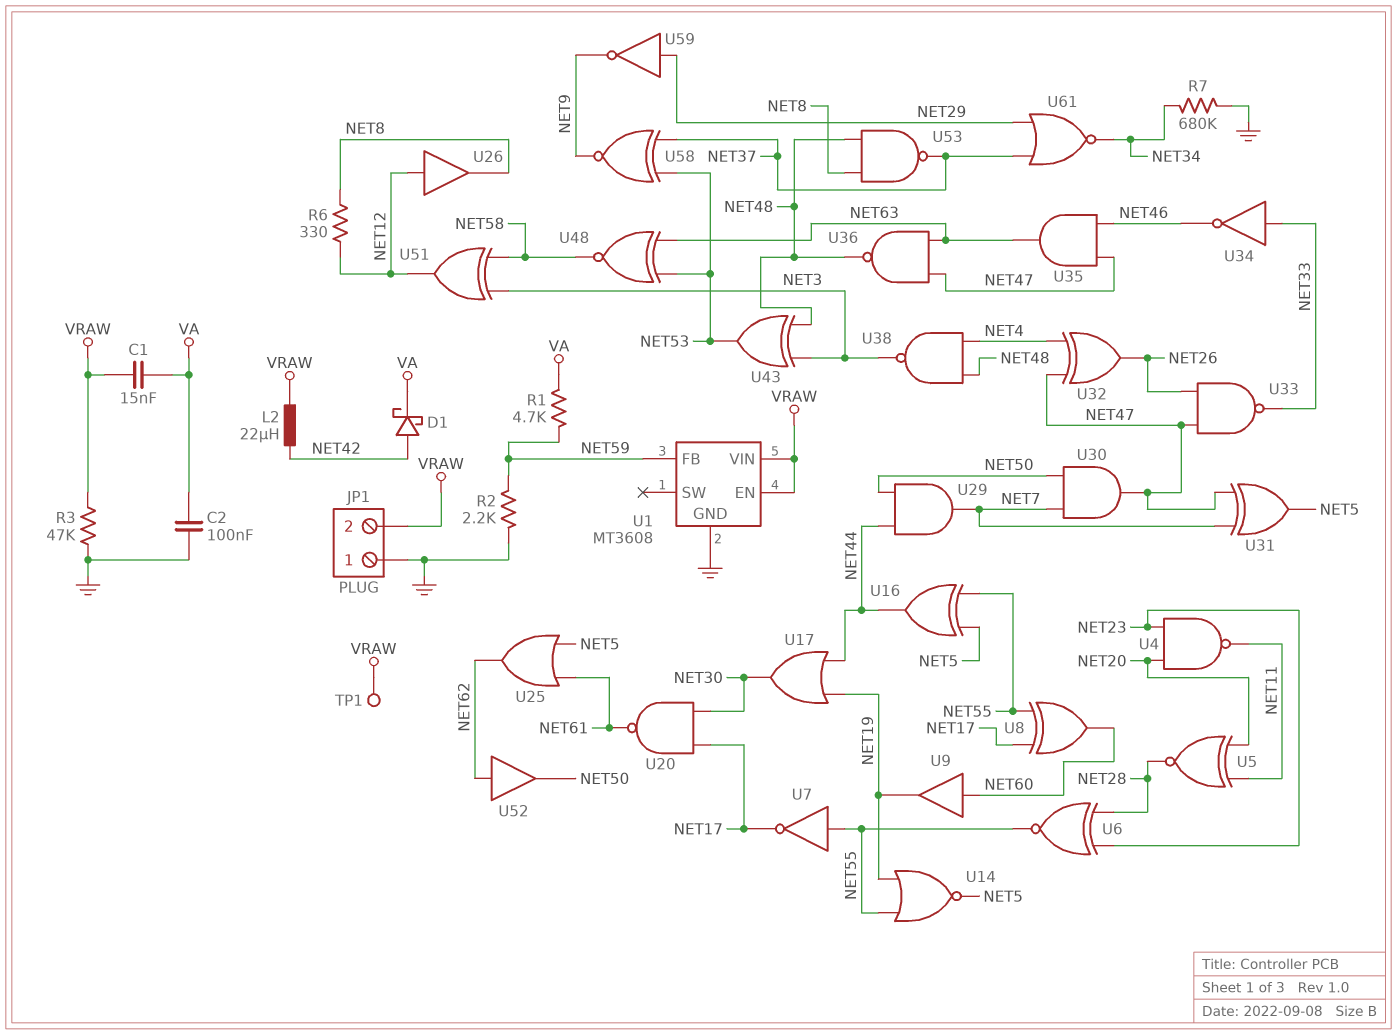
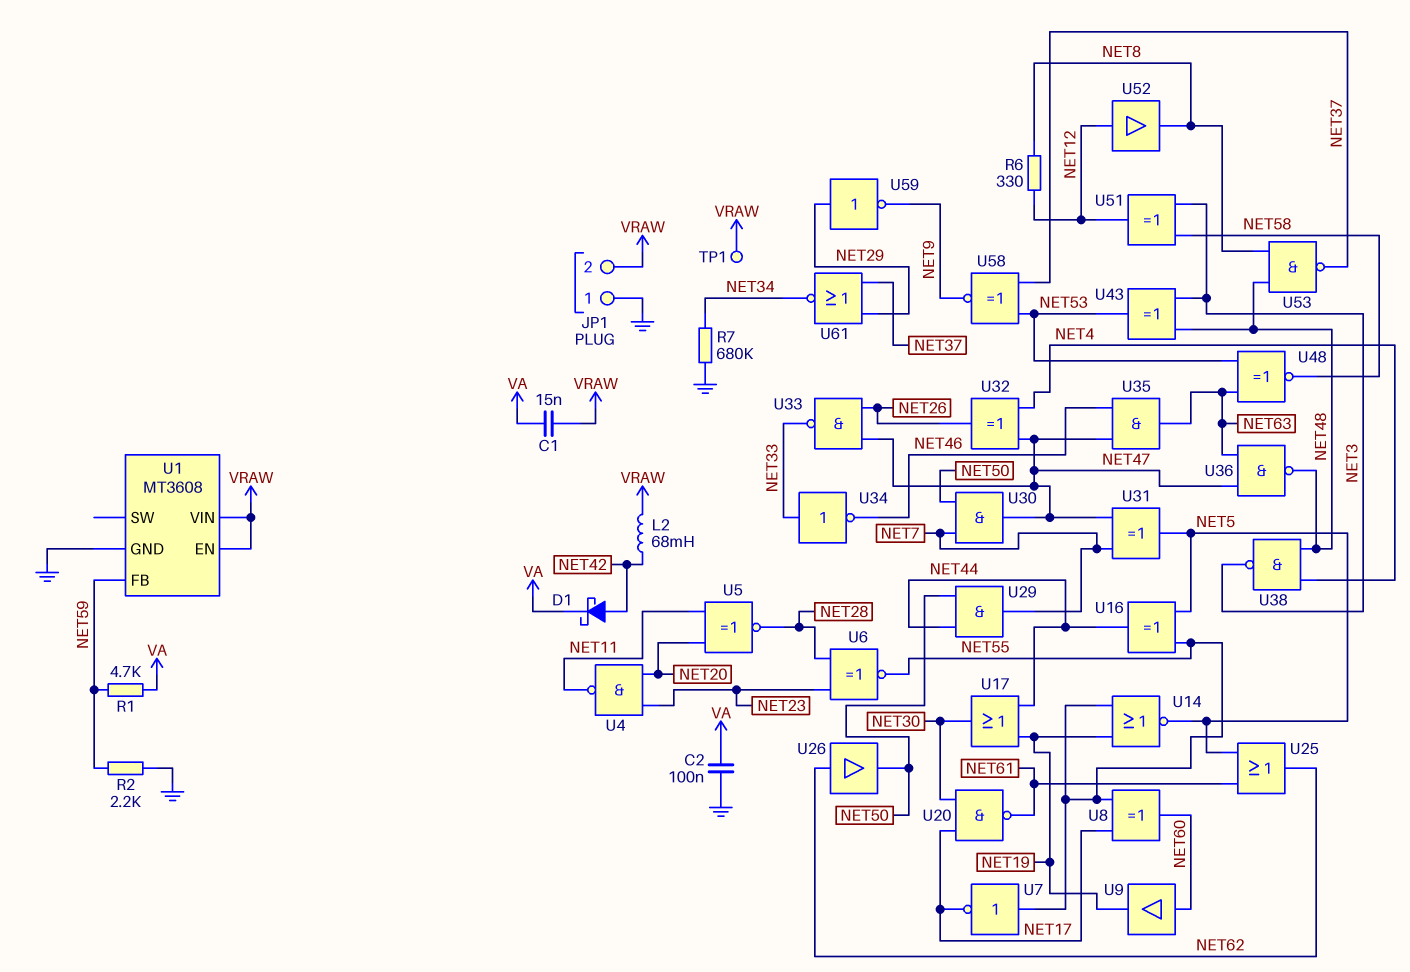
L2: 22uH (NET42, VRAW) -> 68mH (NET42, VRAW)
R3: 47k (GND, VRAW) -> none
U26: buffer (in NET12, out NET8) -> buffer (in NET62, out NET50)
U52: buffer (in NET62, out NET50) -> buffer (in NET12, out NET8)

